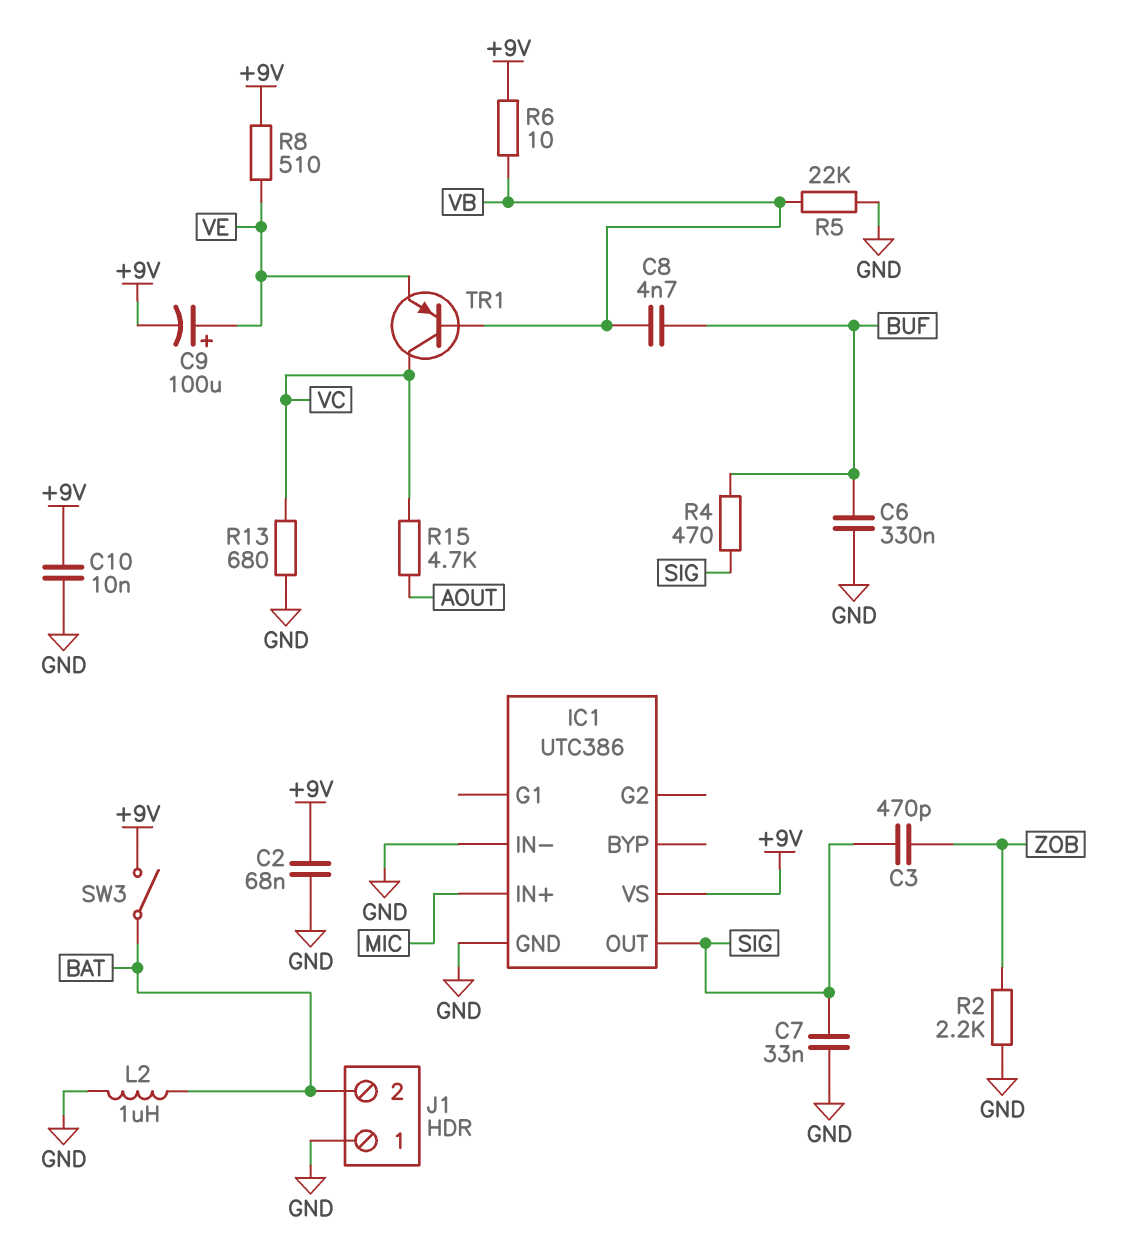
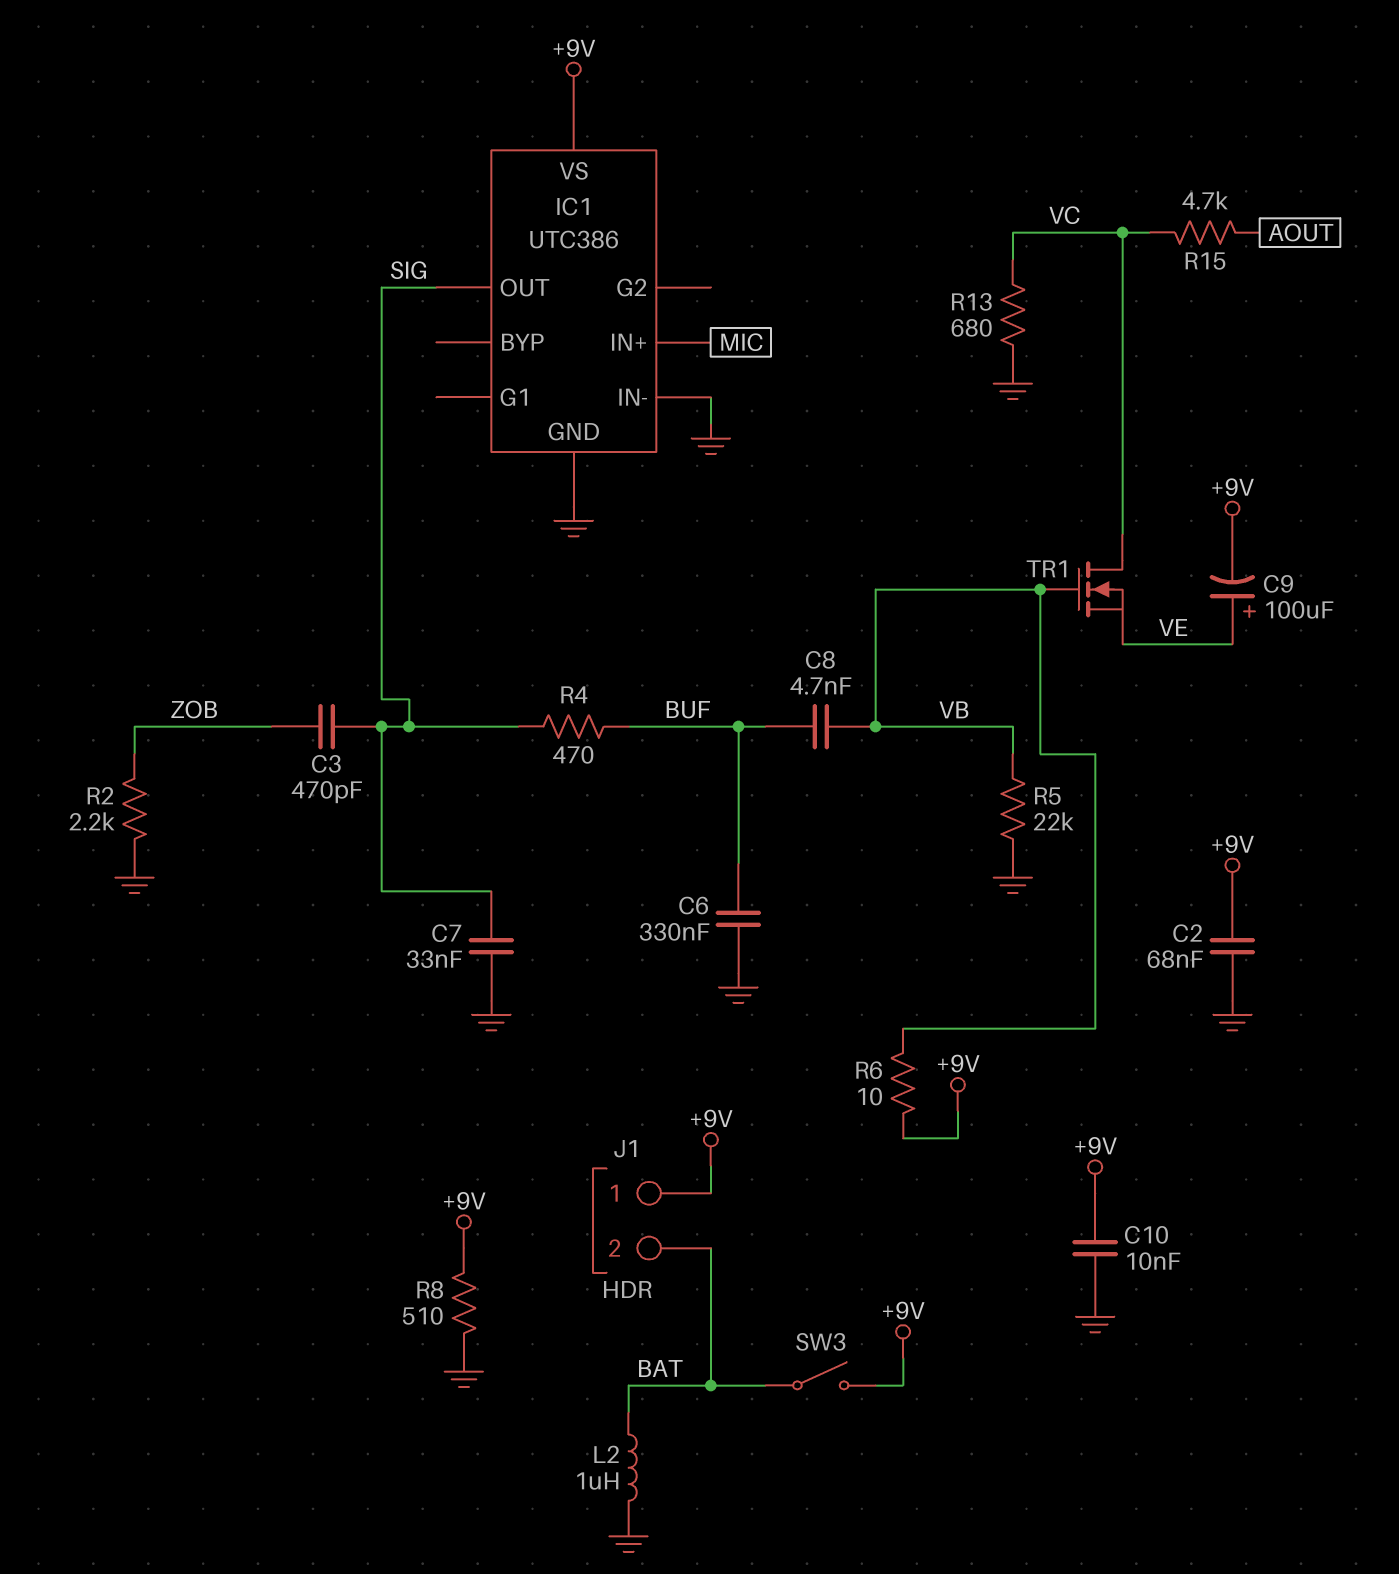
J1 pin 1: GND -> +9V
R8: 510 (+9V, VE) -> 510 (+9V, GND)
TR1: PNP (B VB, C VC, E VE) -> NMOS (G VB, D VC, S VE)

